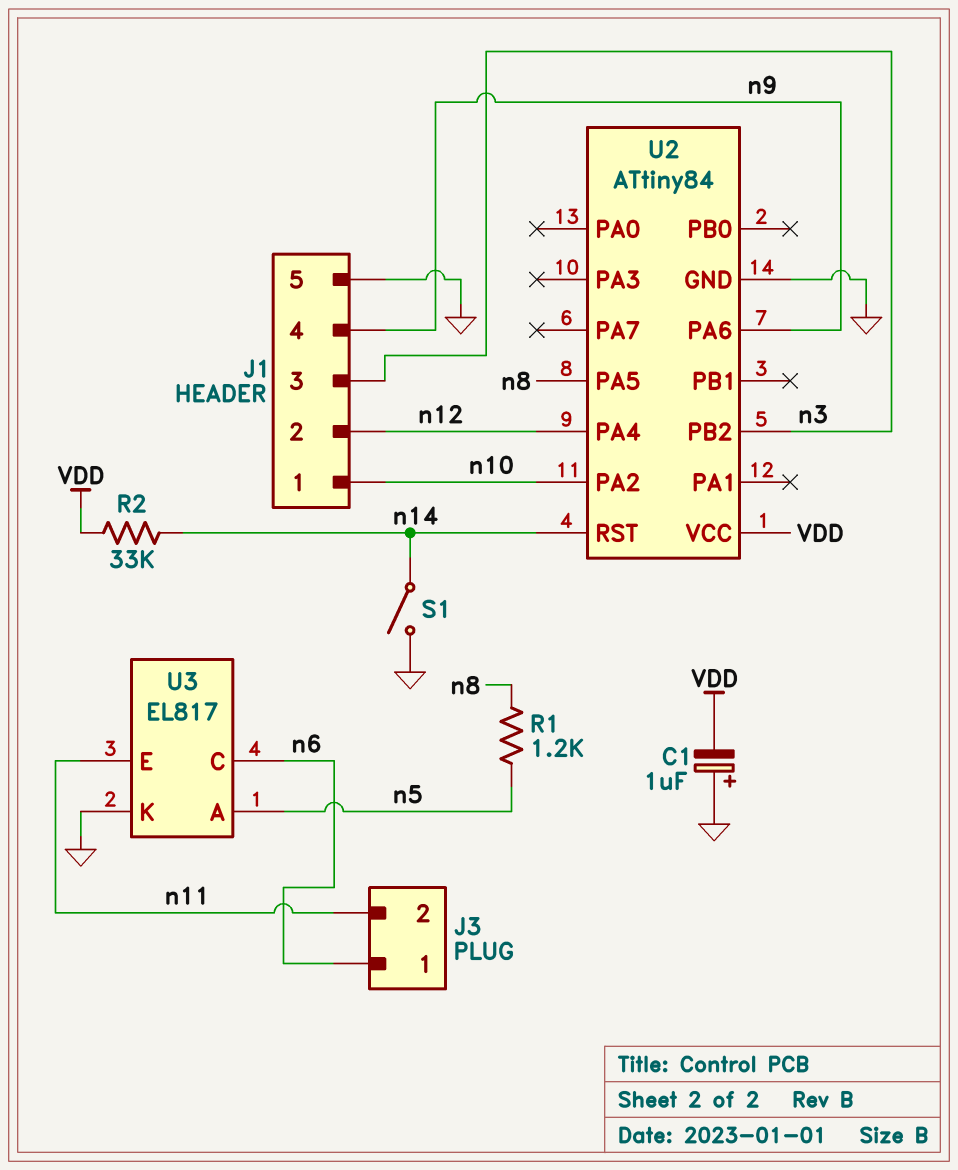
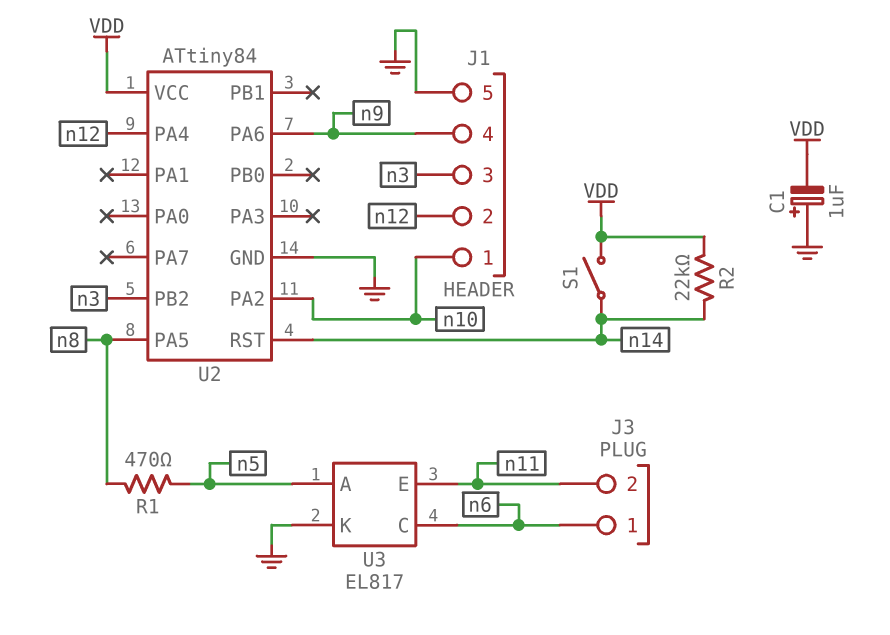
R1: 1.2k (n5, n8) -> 470 (n5, n8)
R2: 33k (VDD, n14) -> 22k (VDD, n14)
S1: switch (GND, n14) -> switch (VDD, n14)

